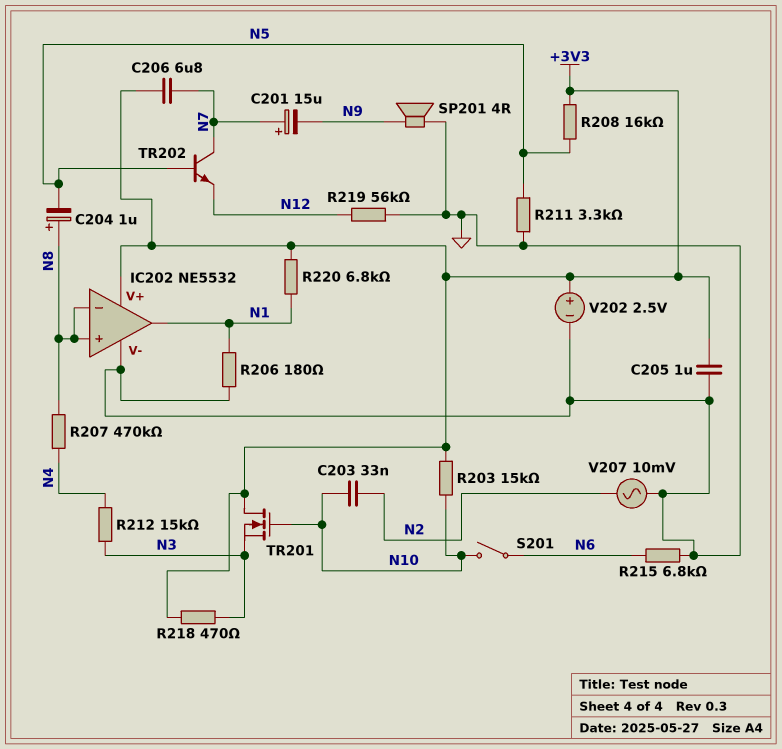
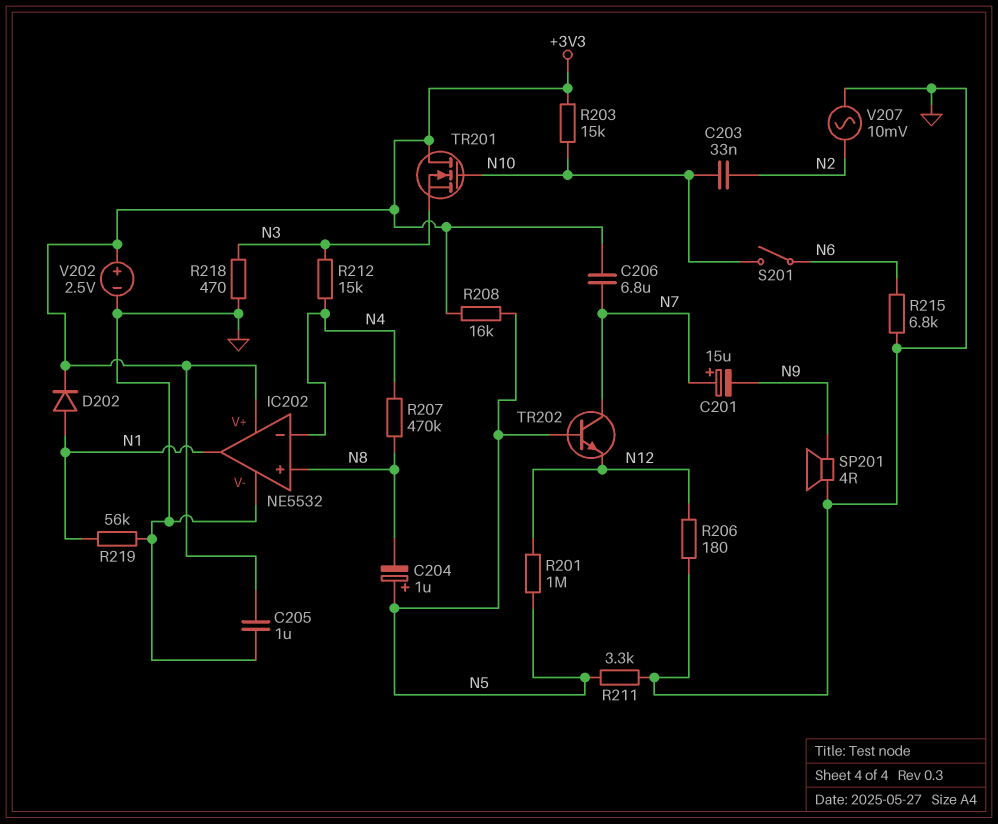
C204: 1uF (plus N8, minus N5) -> 1uF (plus N5, minus N8)
D202: none -> diode (A N1, K +3V3)
IC202 pin in-: N8 -> N4
R201: none -> 1M (N5, N12)
R206: 180 (GND, N1) -> 180 (GND, N12)
R218: 470 (+3V3, N3) -> 470 (GND, N3)
R219: 56k (GND, N12) -> 56k (GND, N1)
R220: 6.8k (+3V3, N1) -> none

